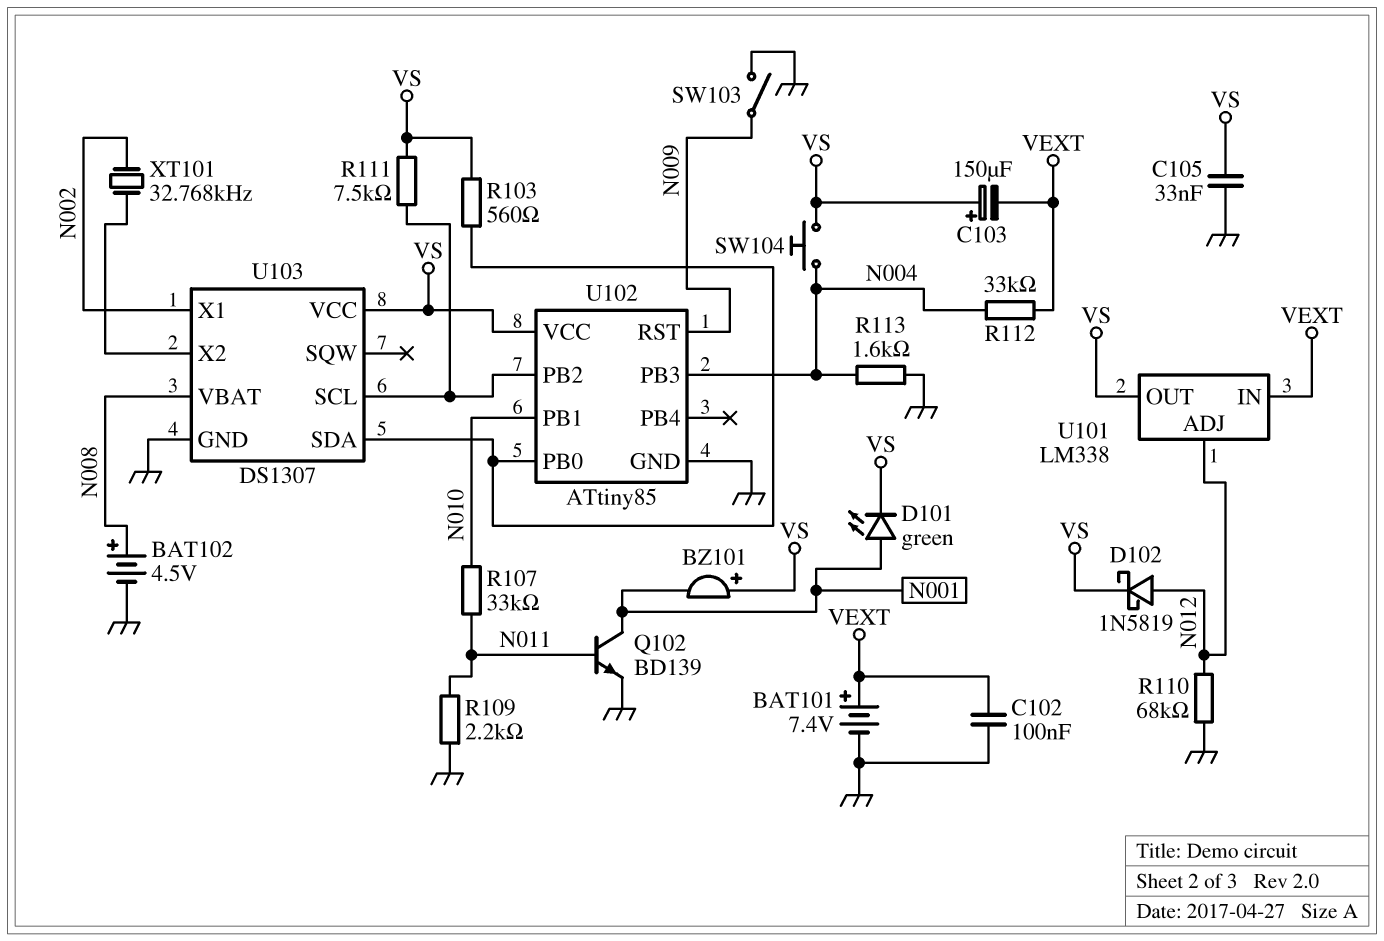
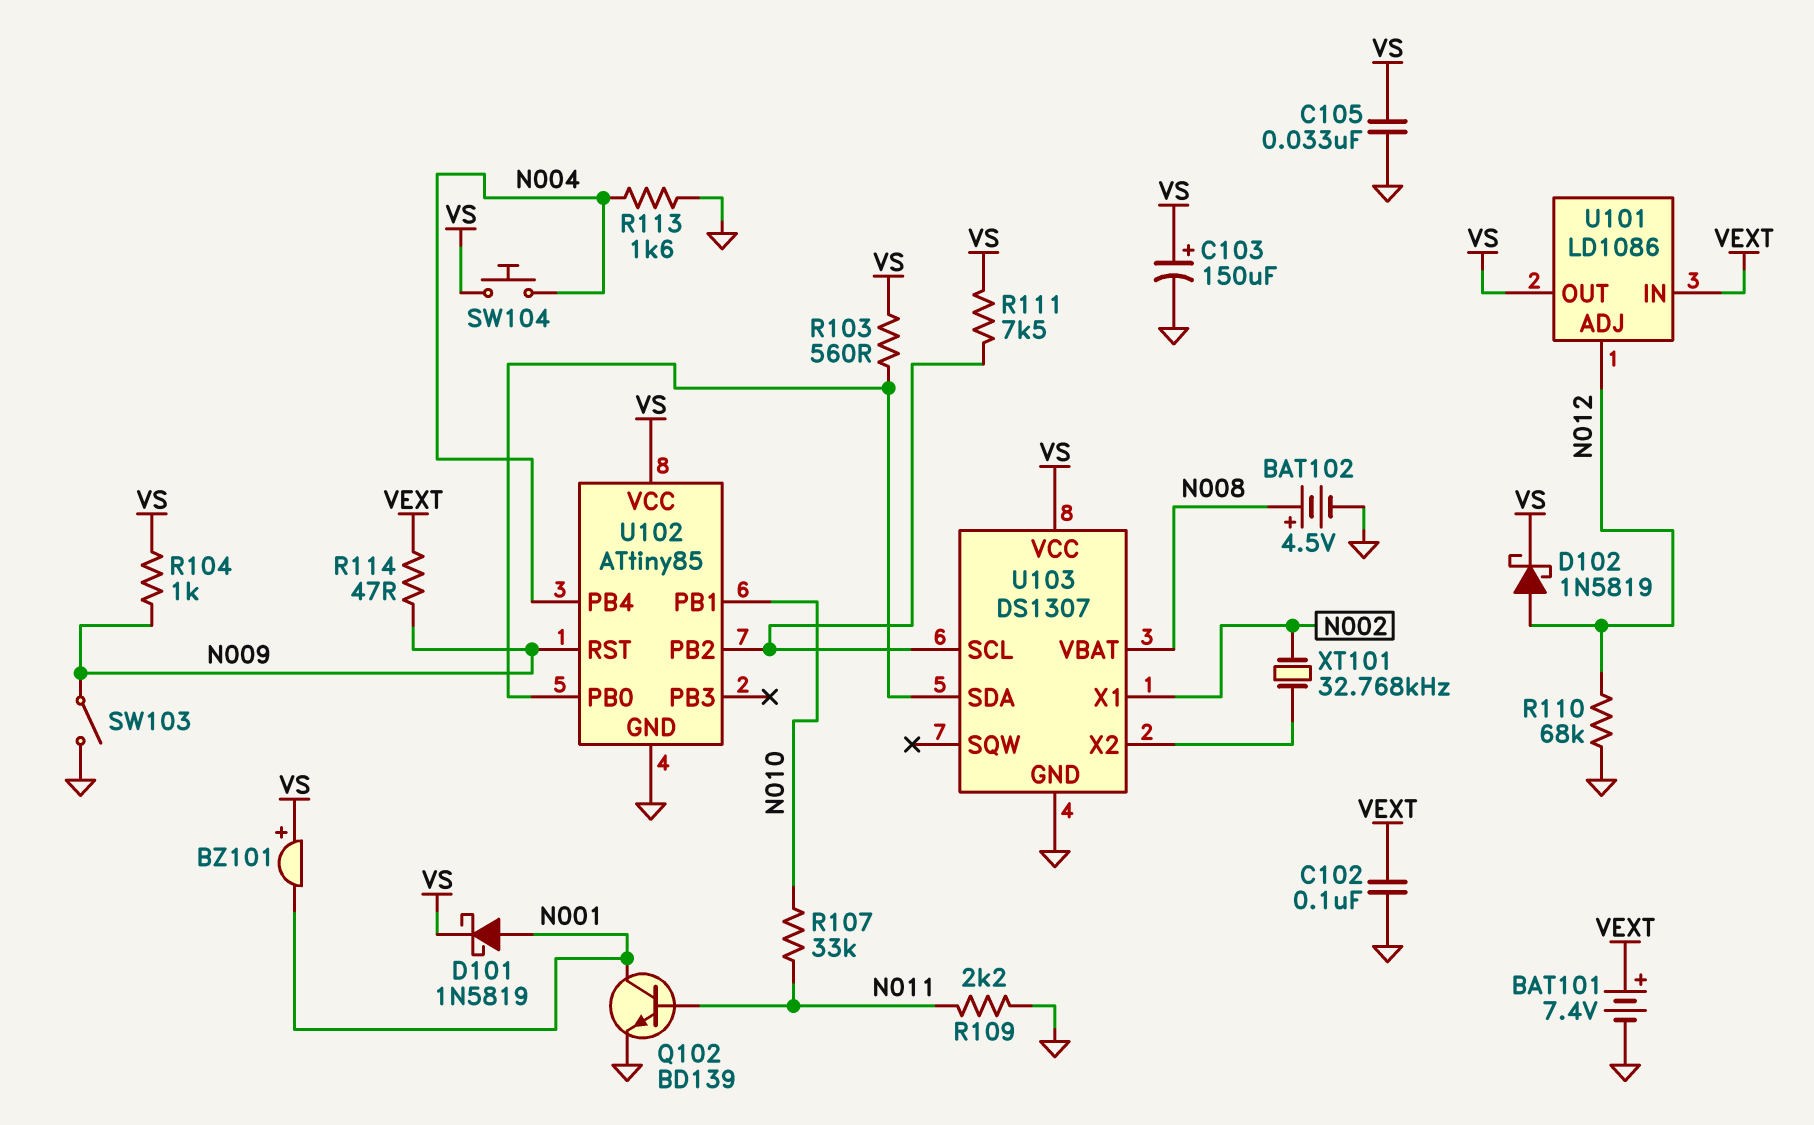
C103: 150uF (plus VS, minus VEXT) -> 150uF (plus VS, minus GND)
D101: LED green (A N001, K VS) -> schottky 1N5819 (A N001, K VS)
R104: none -> 1k (N009, VS)
R112: 33k (N004, VEXT) -> none
R114: none -> 47 (N009, VEXT)
U101: LM338 -> LD1086
U102 pin PB3: N004 -> none
U102 pin PB4: none -> N004

